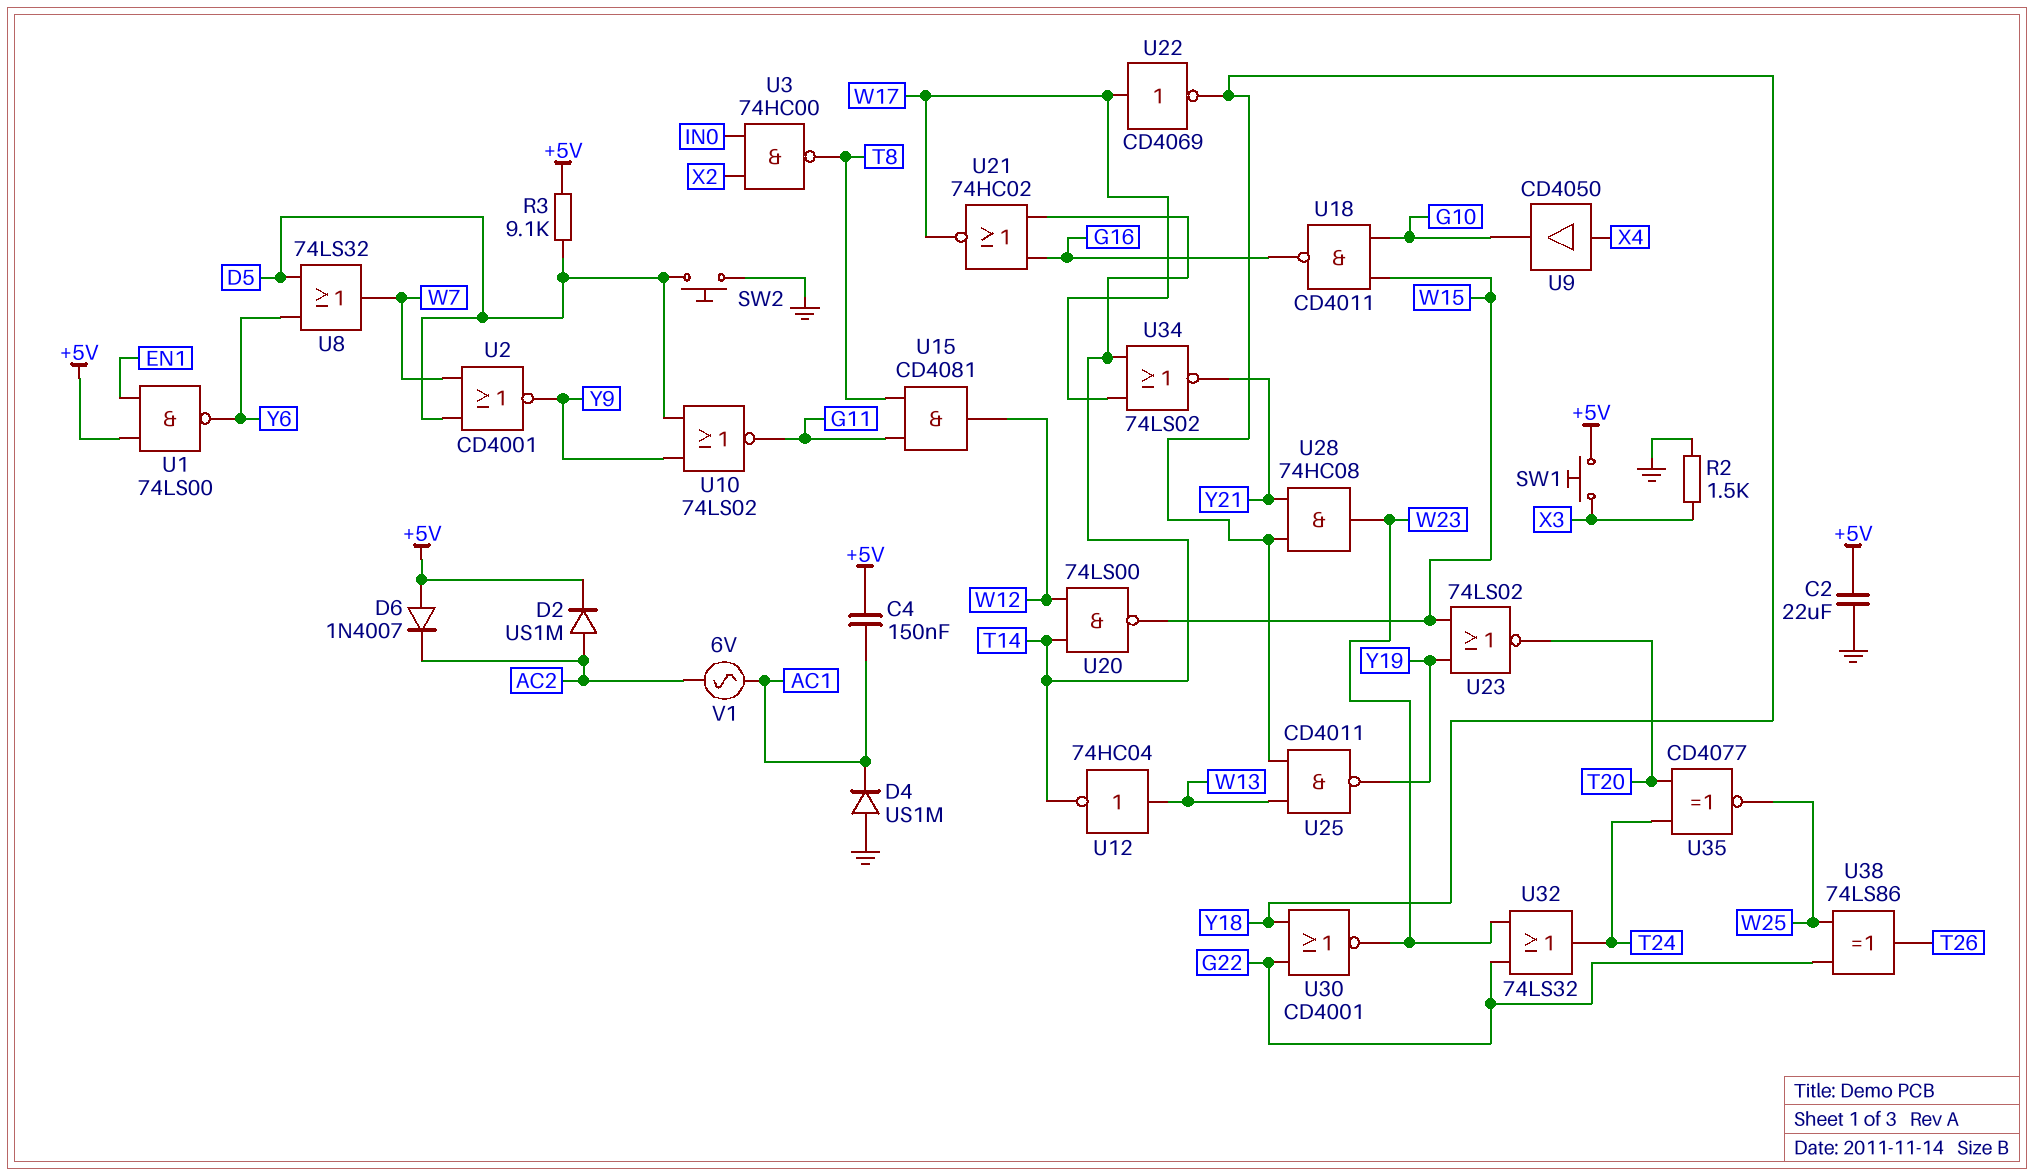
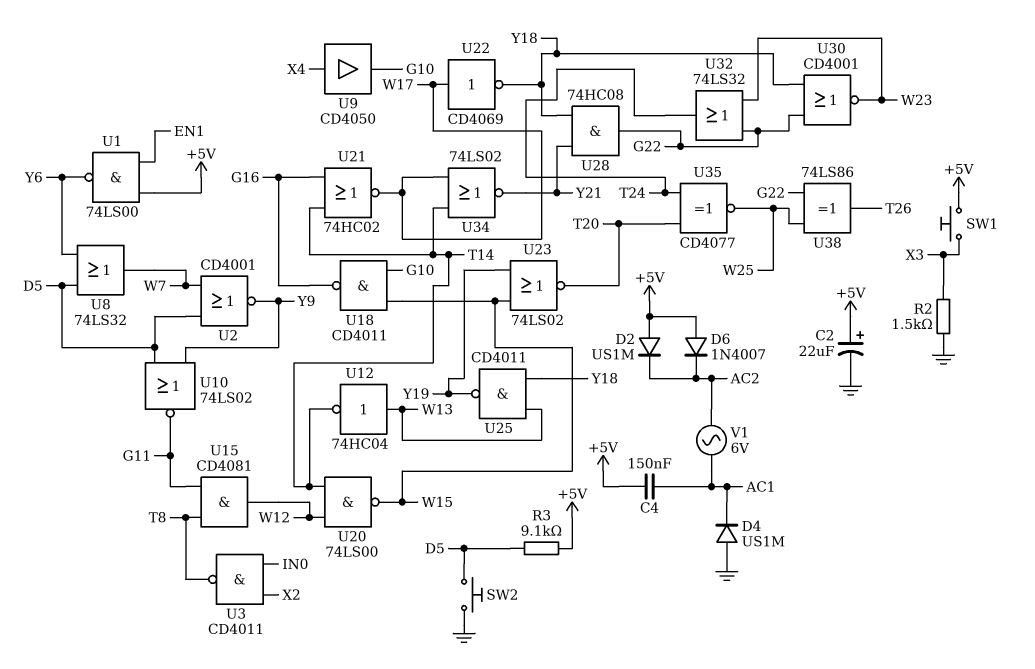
C2: 22uF (+5V, GND) -> 22uF (plus +5V, minus GND)
D2: diode US1M (A AC2, K +5V) -> diode US1M (A +5V, K AC2)
U3: NAND 74HC00 (in IN0, in X2, out T8) -> NAND CD4011 (in IN0, in X2, out T8)
U28: AND 74HC08 (in Y18, in Y21, out W23) -> AND 74HC08 (in Y18, in Y21, out G22)

